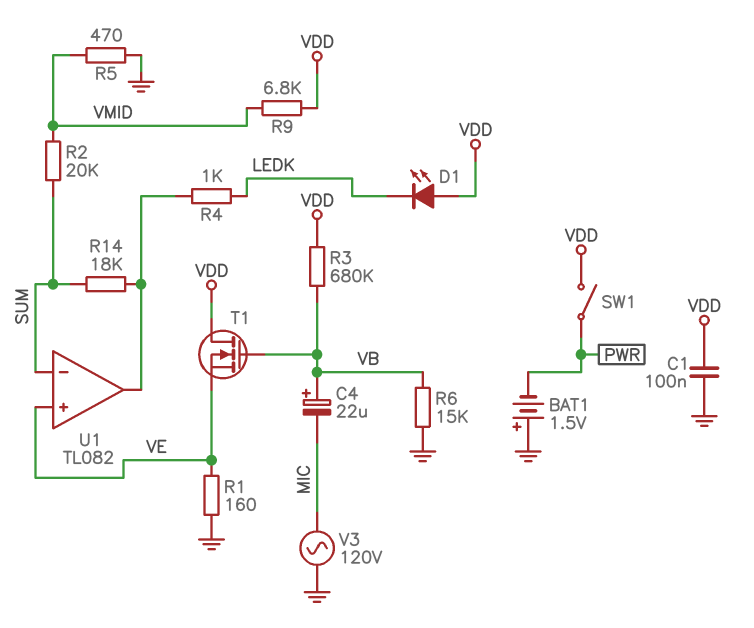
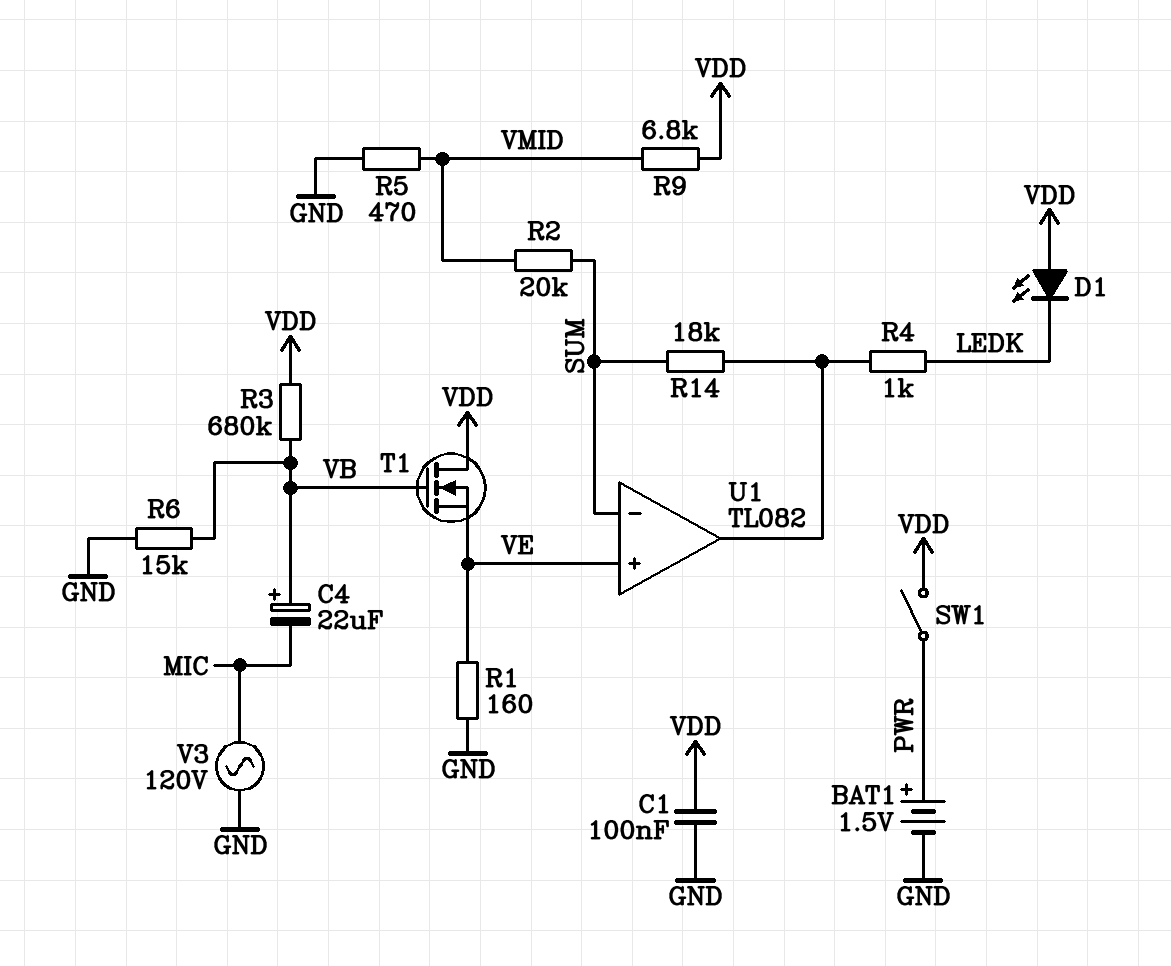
BAT1: 1.5V (plus GND, minus PWR) -> 1.5V (plus PWR, minus GND)

